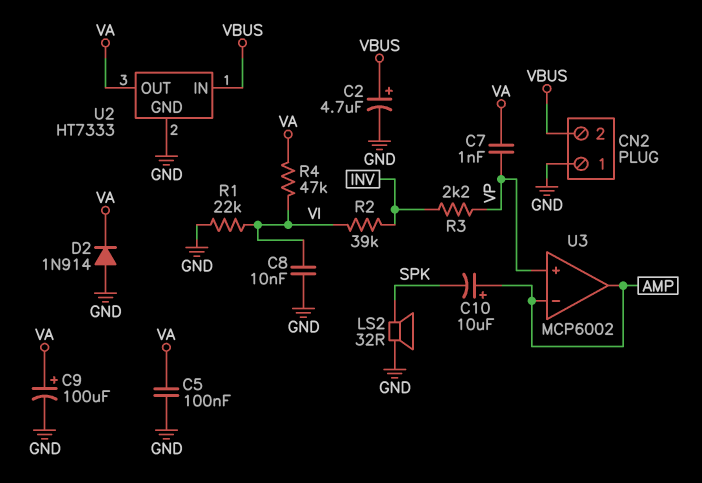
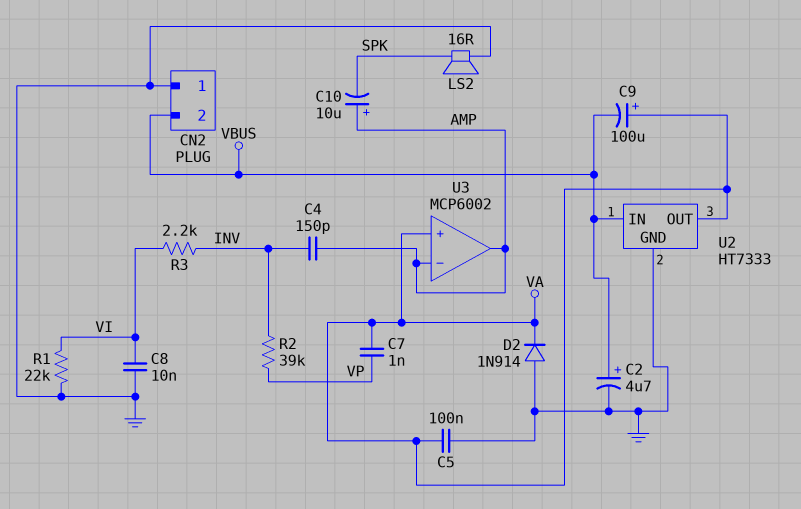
C4: none -> 150pF (AMP, INV)
C9: 100uF (plus VA, minus GND) -> 100uF (plus VA, minus VBUS)
LS2: speaker 32R (GND, SPK) -> speaker 16R (GND, SPK)
R2: 39k (INV, VI) -> 39k (INV, VP)
R3: 2.2k (INV, VP) -> 2.2k (INV, VI)
R4: 47k (VA, VI) -> none
U3 pin in+: VP -> VA

